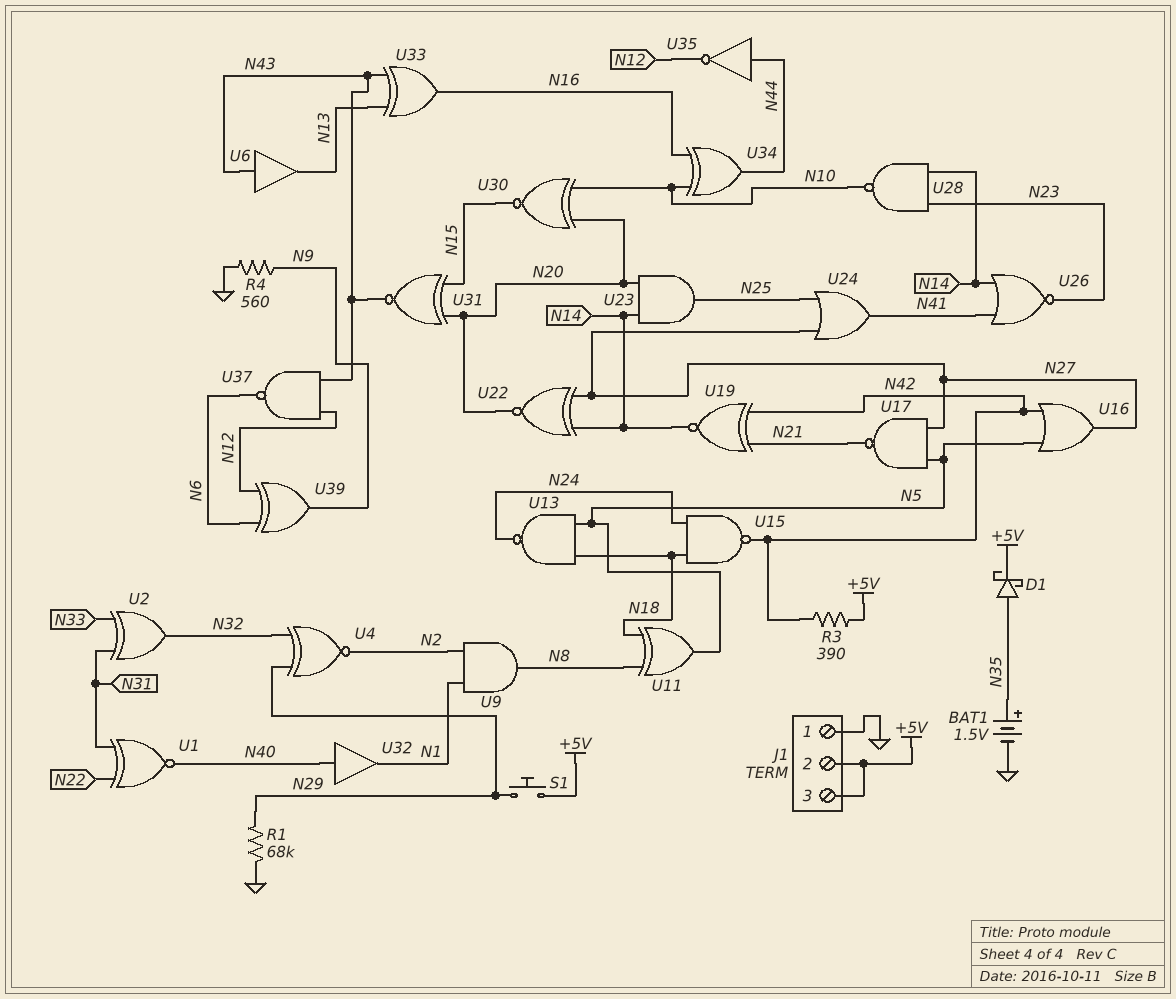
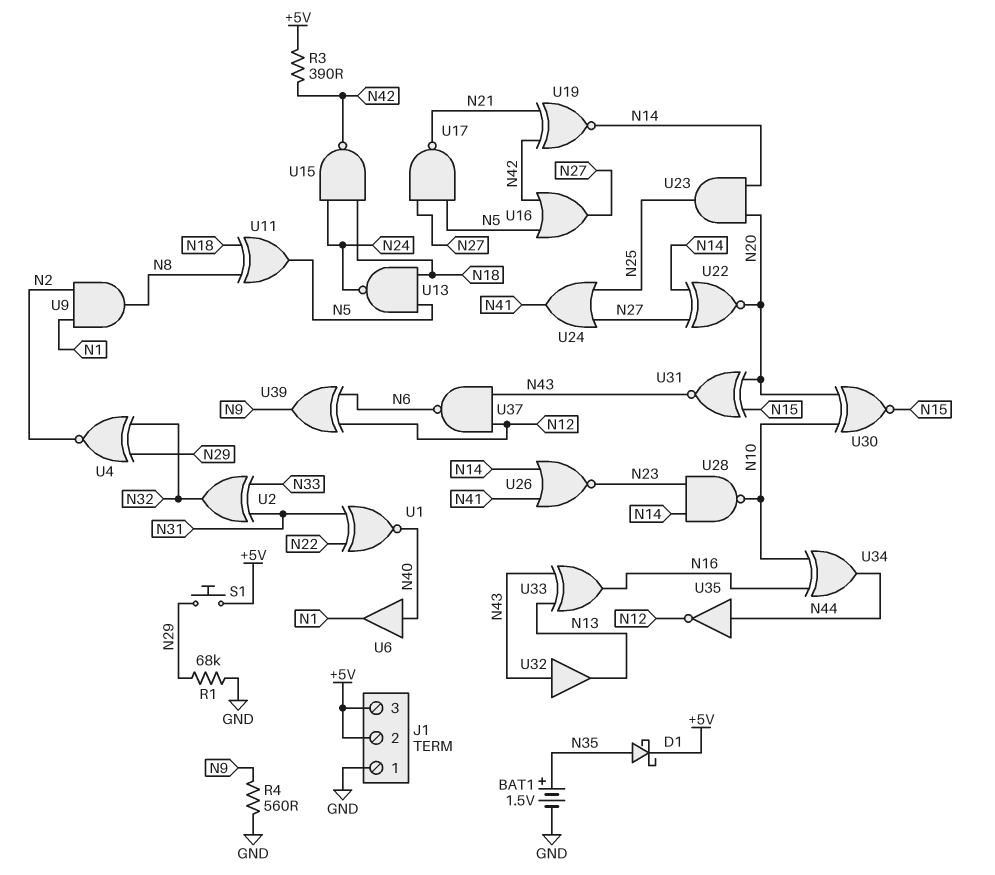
U6: buffer (in N43, out N13) -> buffer (in N40, out N1)
U32: buffer (in N40, out N1) -> buffer (in N43, out N13)

